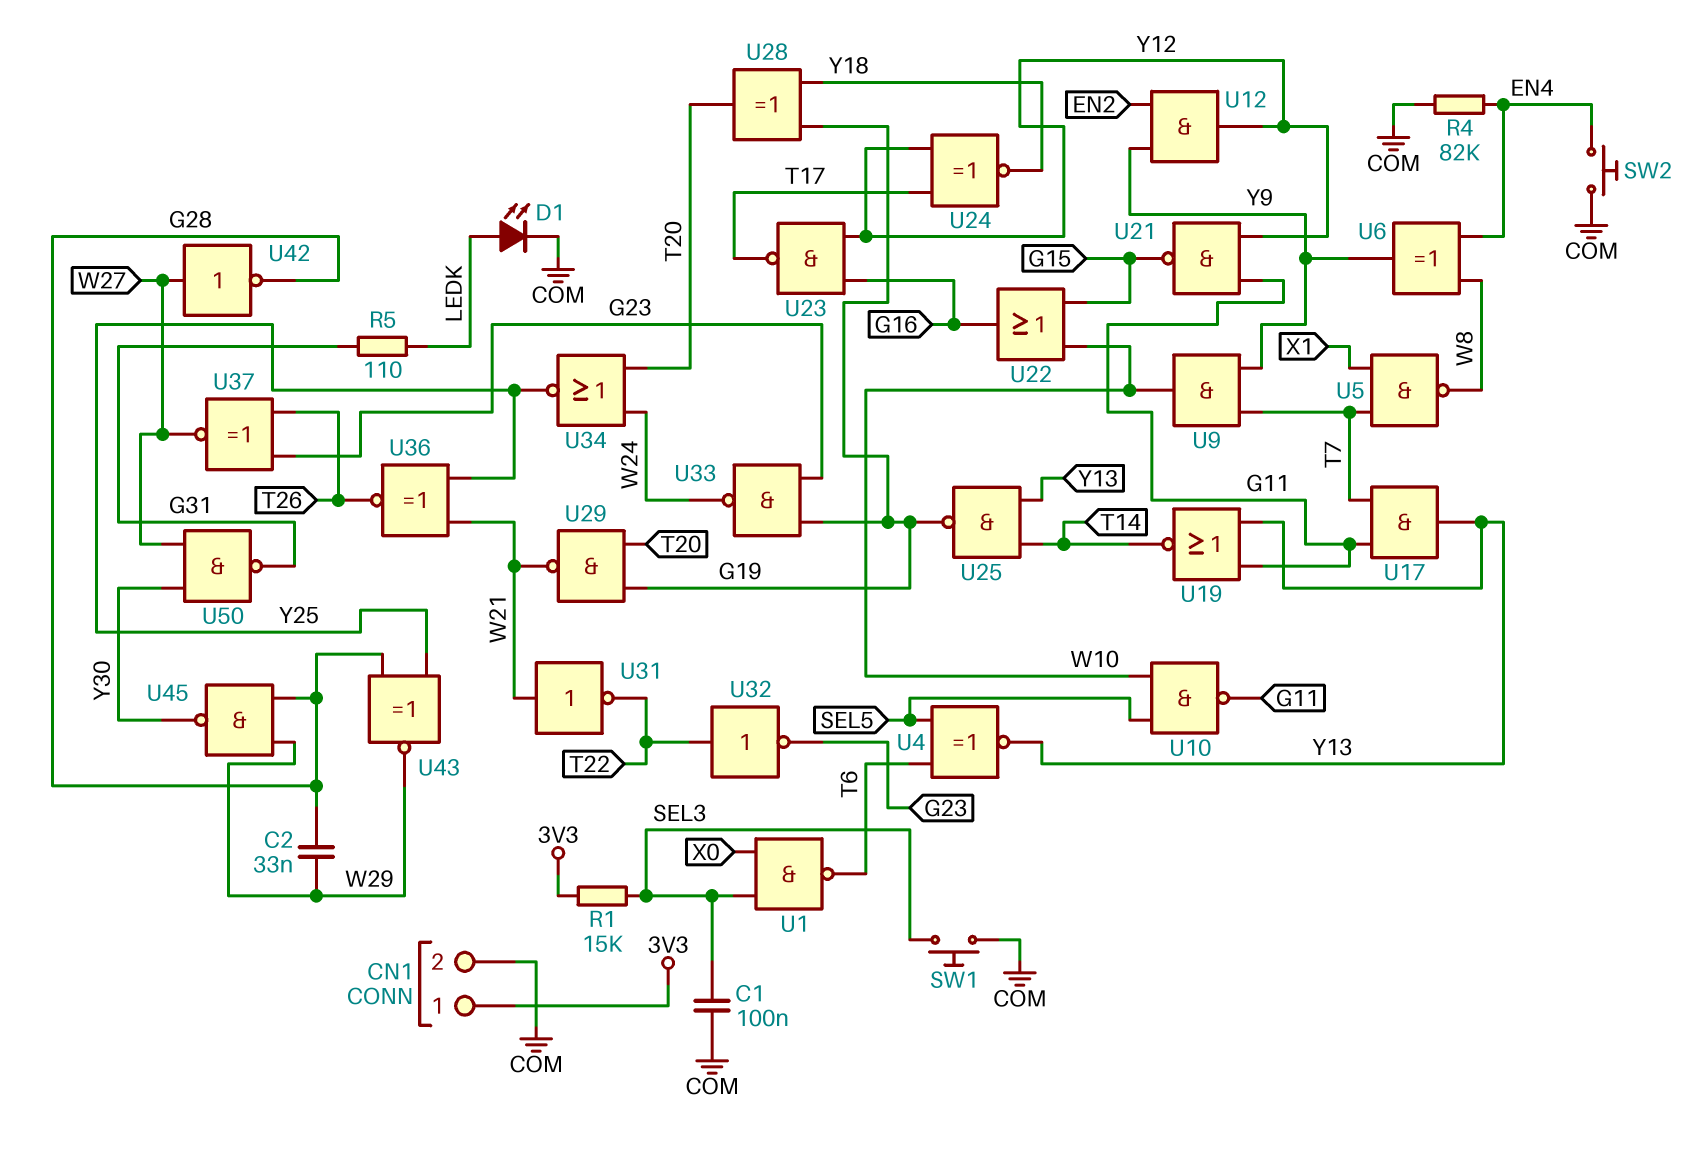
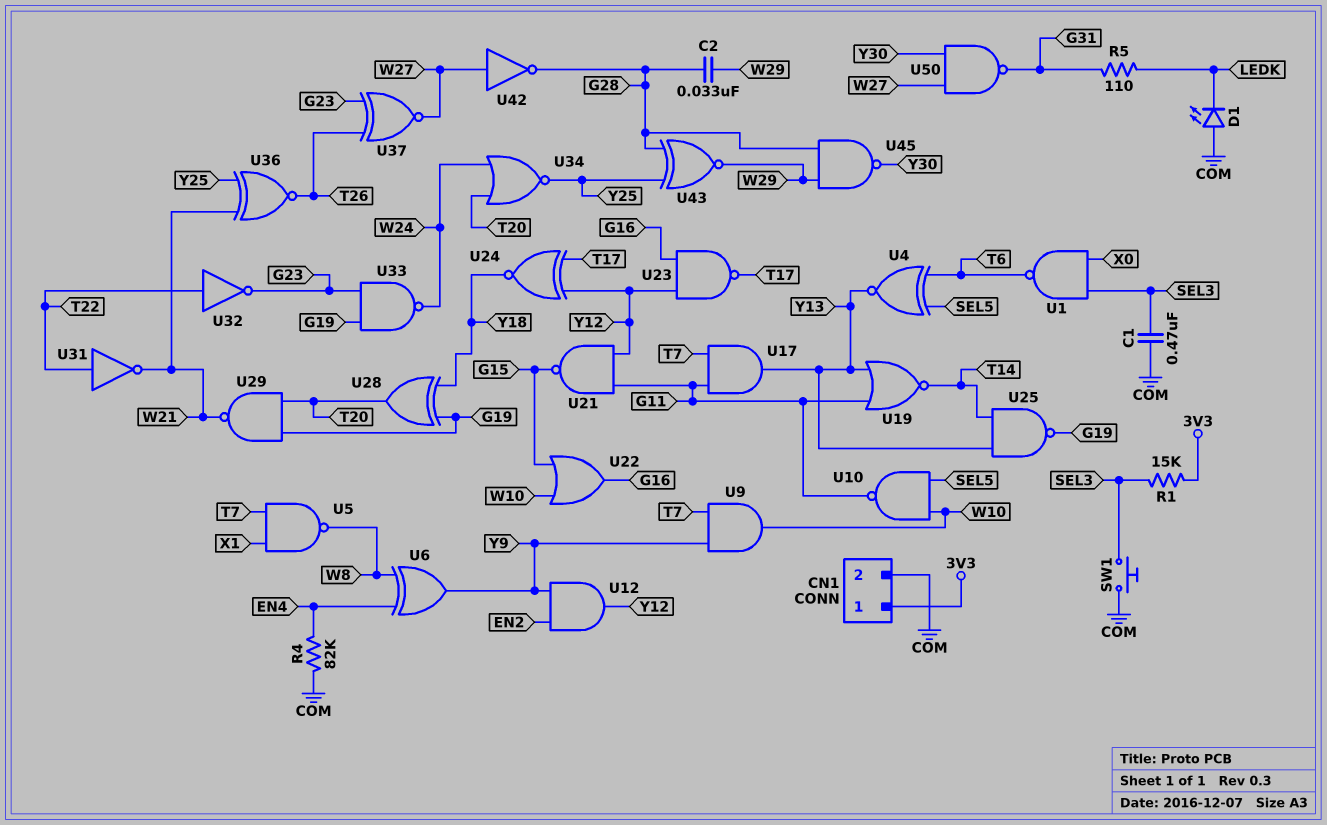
C1: 100nF (COM, SEL3) -> 470nF (COM, SEL3)
D1: LED (A LEDK, K COM) -> LED (A COM, K LEDK)
SW2: button (COM, EN4) -> none
U31: NOT (in W21, out T22) -> NOT (in T22, out W21)

